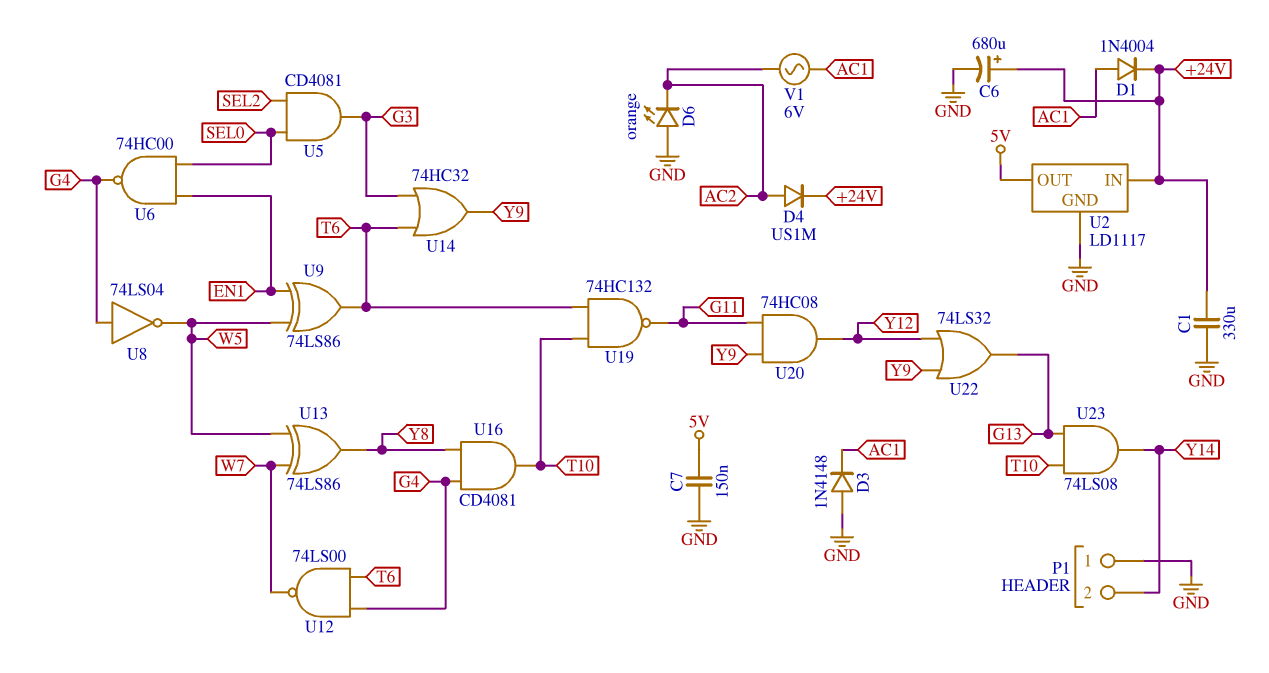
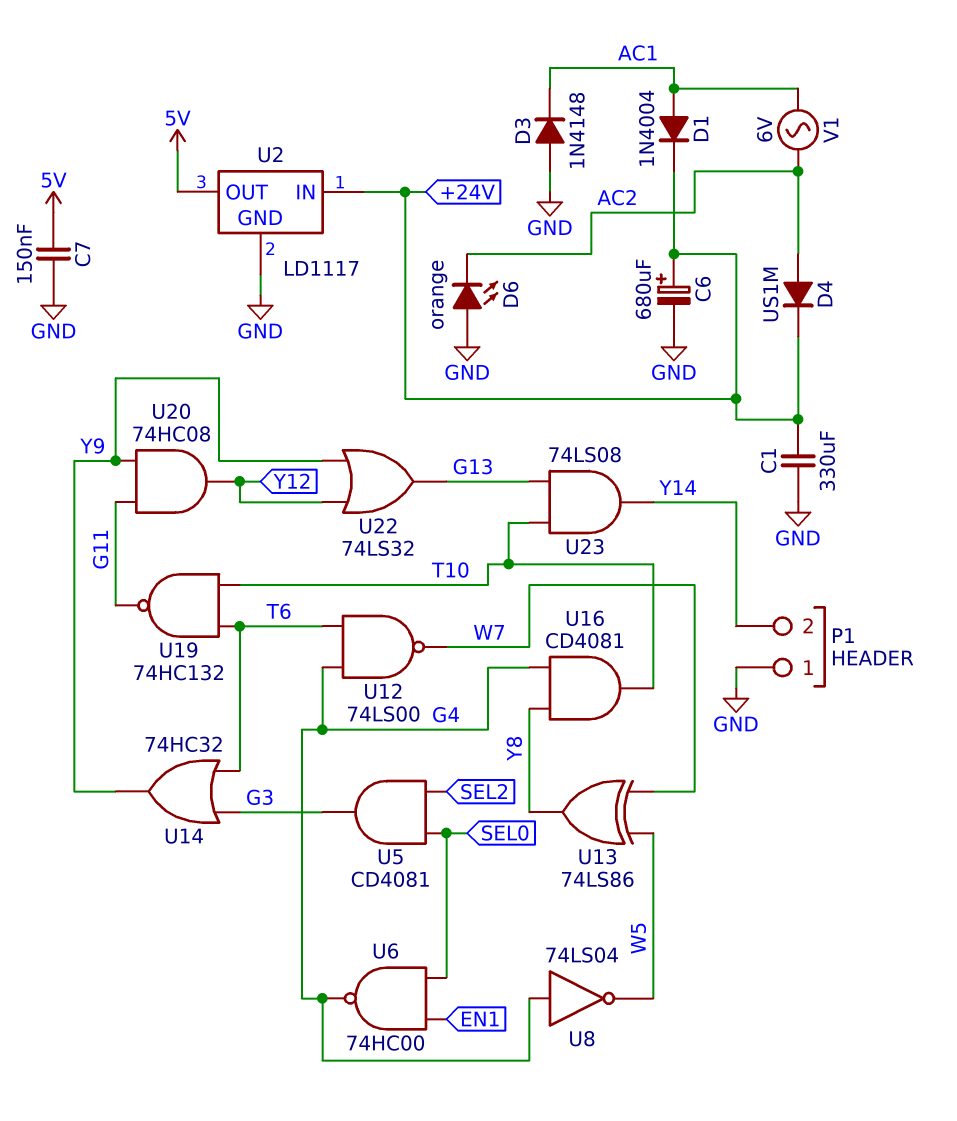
U9: XOR 74LS86 (in EN1, in W5, out T6) -> none

